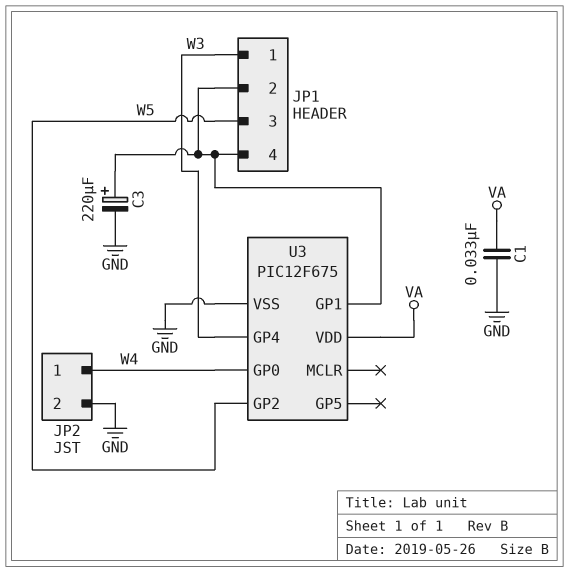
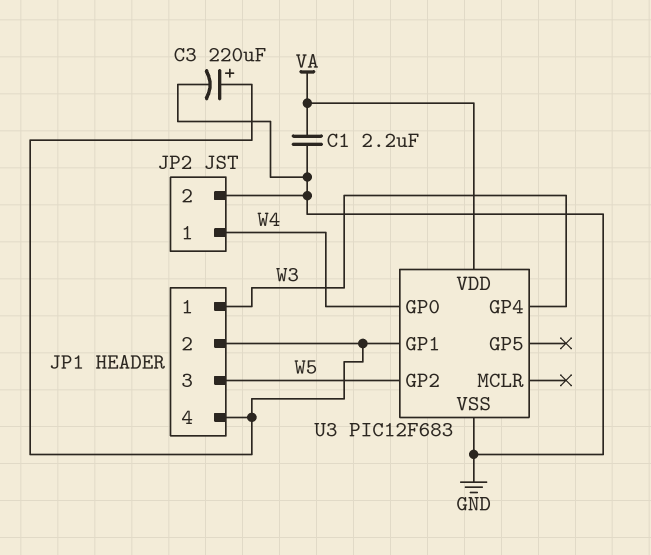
C1: 33nF (GND, VA) -> 2.2uF (GND, VA)
U3: PIC12F675 -> PIC12F683

